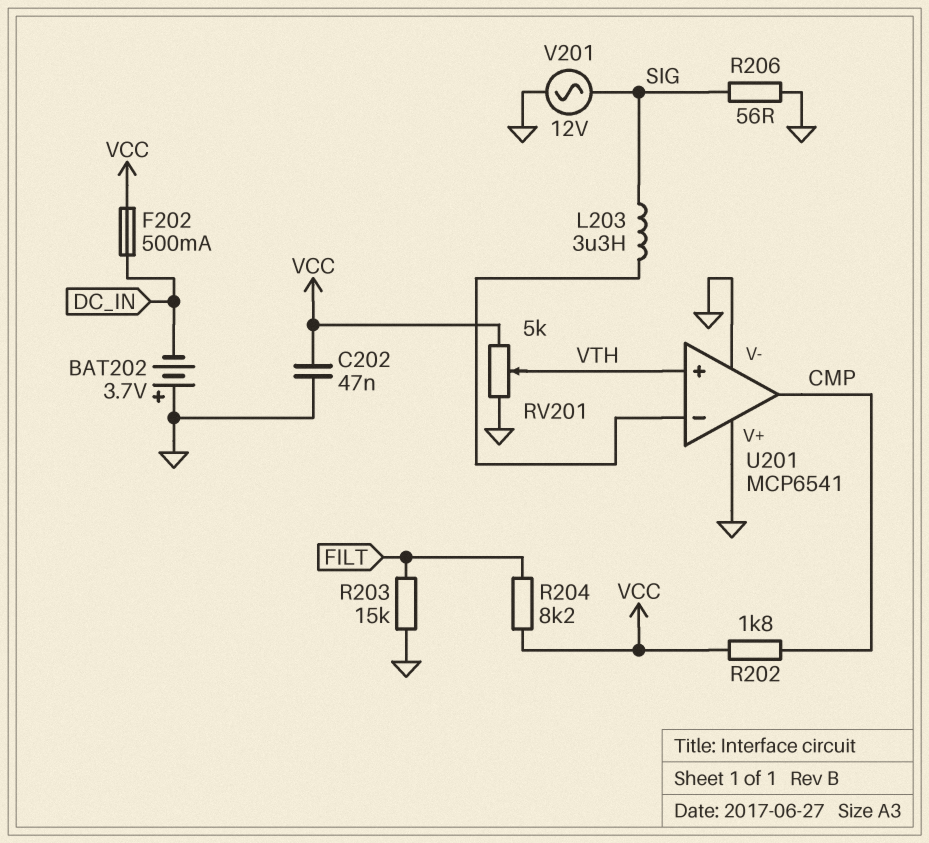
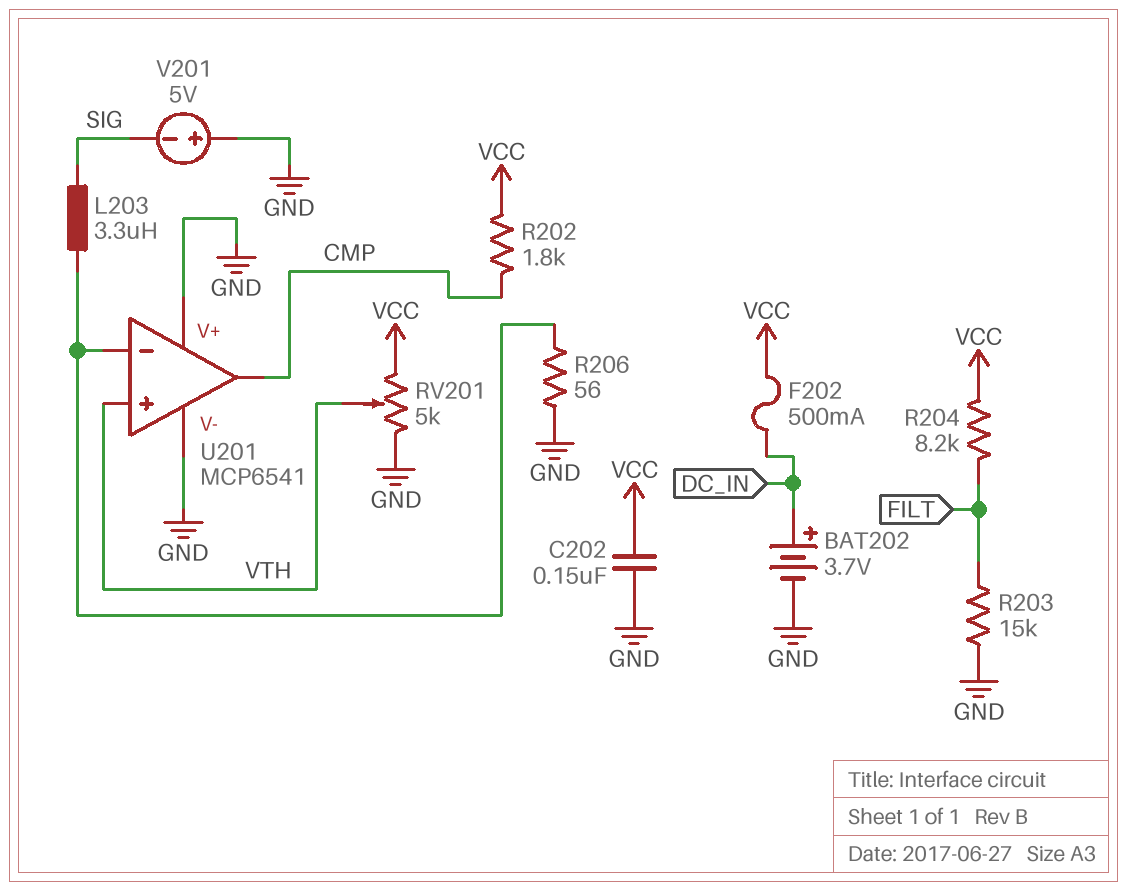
BAT202: 3.7V (plus GND, minus DC_IN) -> 3.7V (plus DC_IN, minus GND)
C202: 47nF (GND, VCC) -> 150nF (GND, VCC)
R206: 56 (GND, SIG) -> 56 (GND, U201/in-)
V201: AC 12V (GND, SIG) -> 5V (plus GND, minus SIG)

